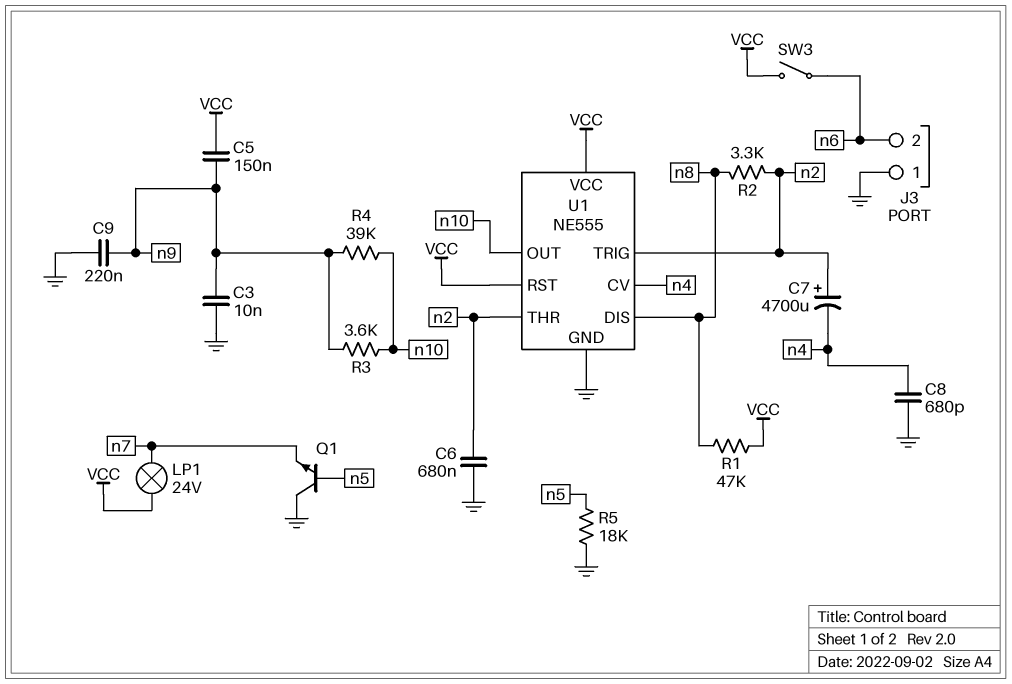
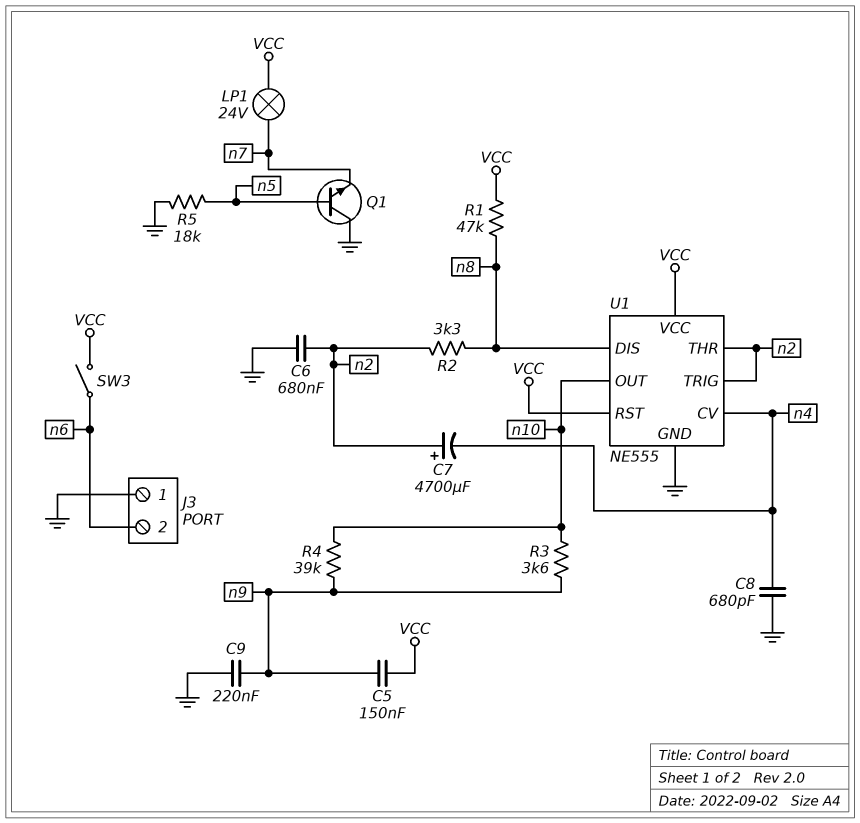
C3: 10nF (GND, n9) -> none

